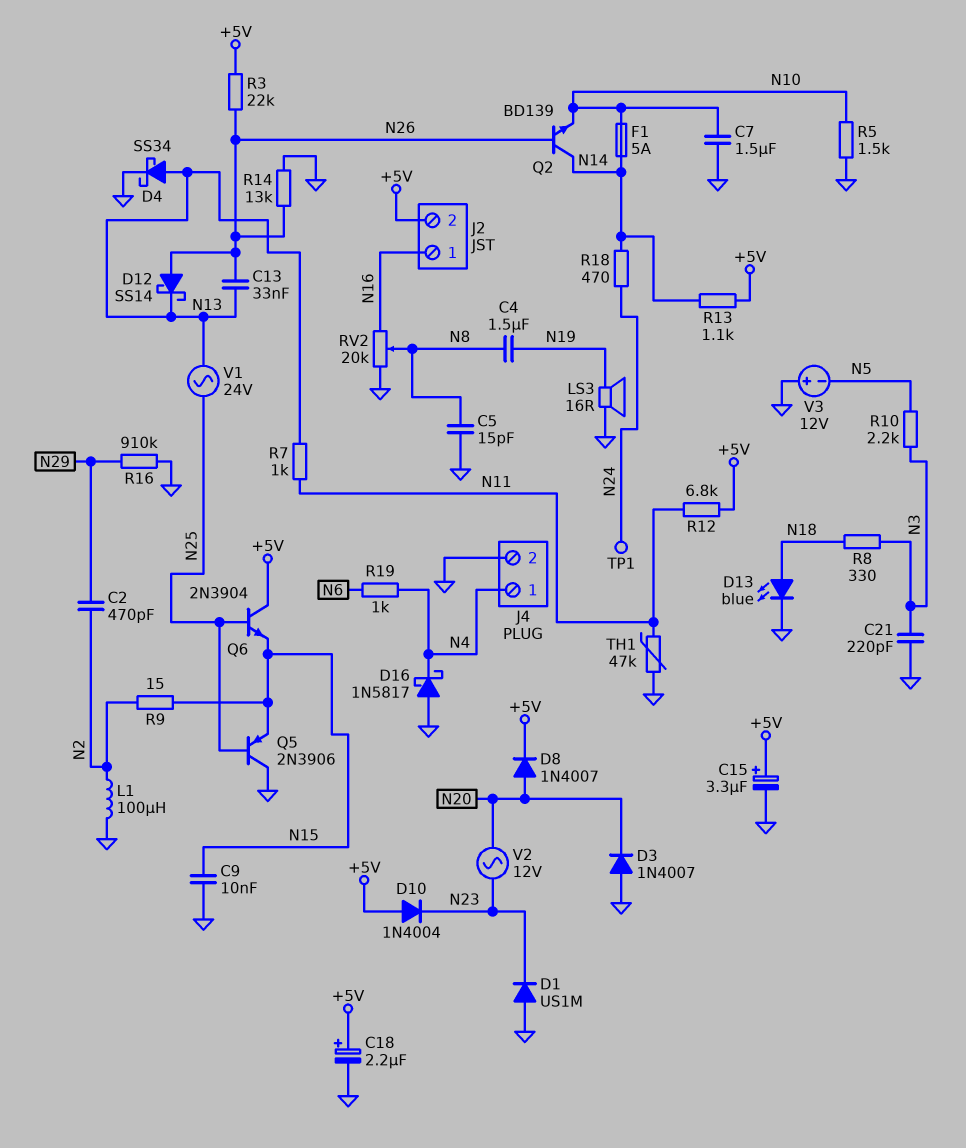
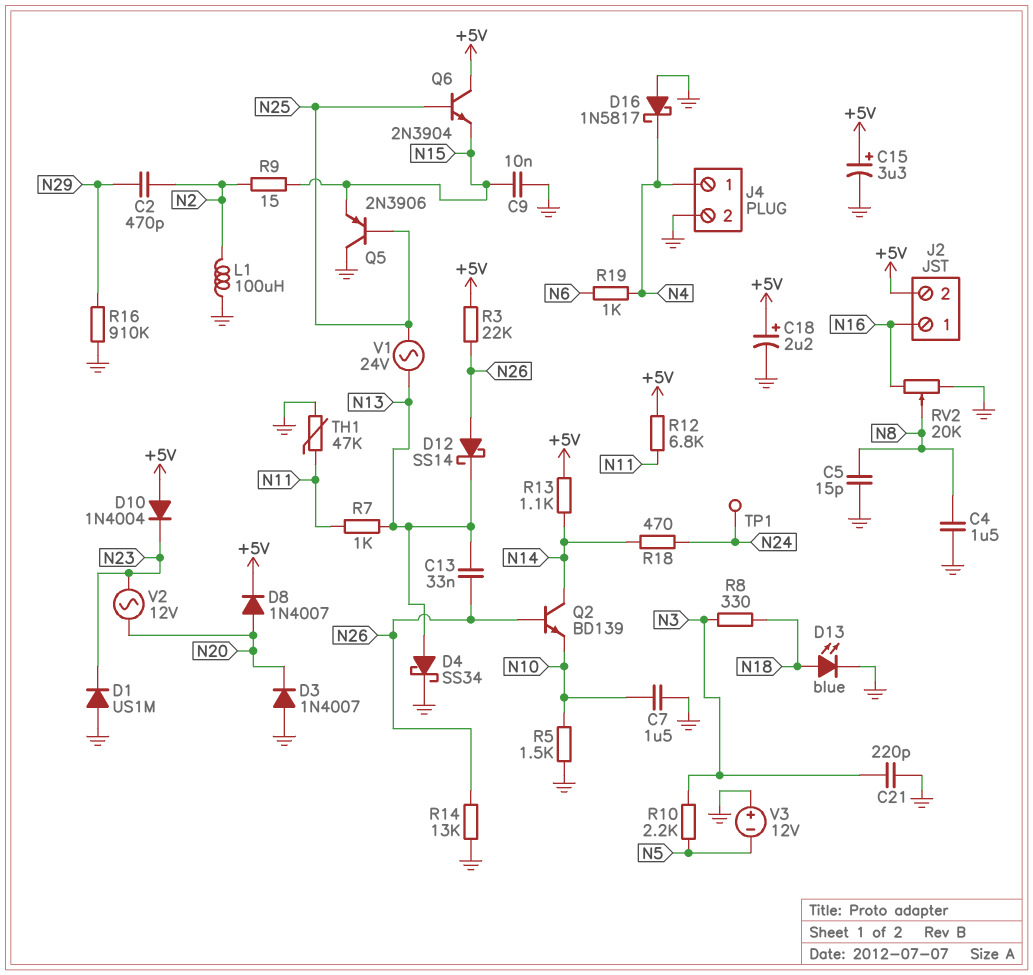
C4: 1.5uF (N8, N19) -> 1.5uF (GND, N8)
F1: 5A (N10, N14) -> none
LS3: speaker 16R (GND, N19) -> none

